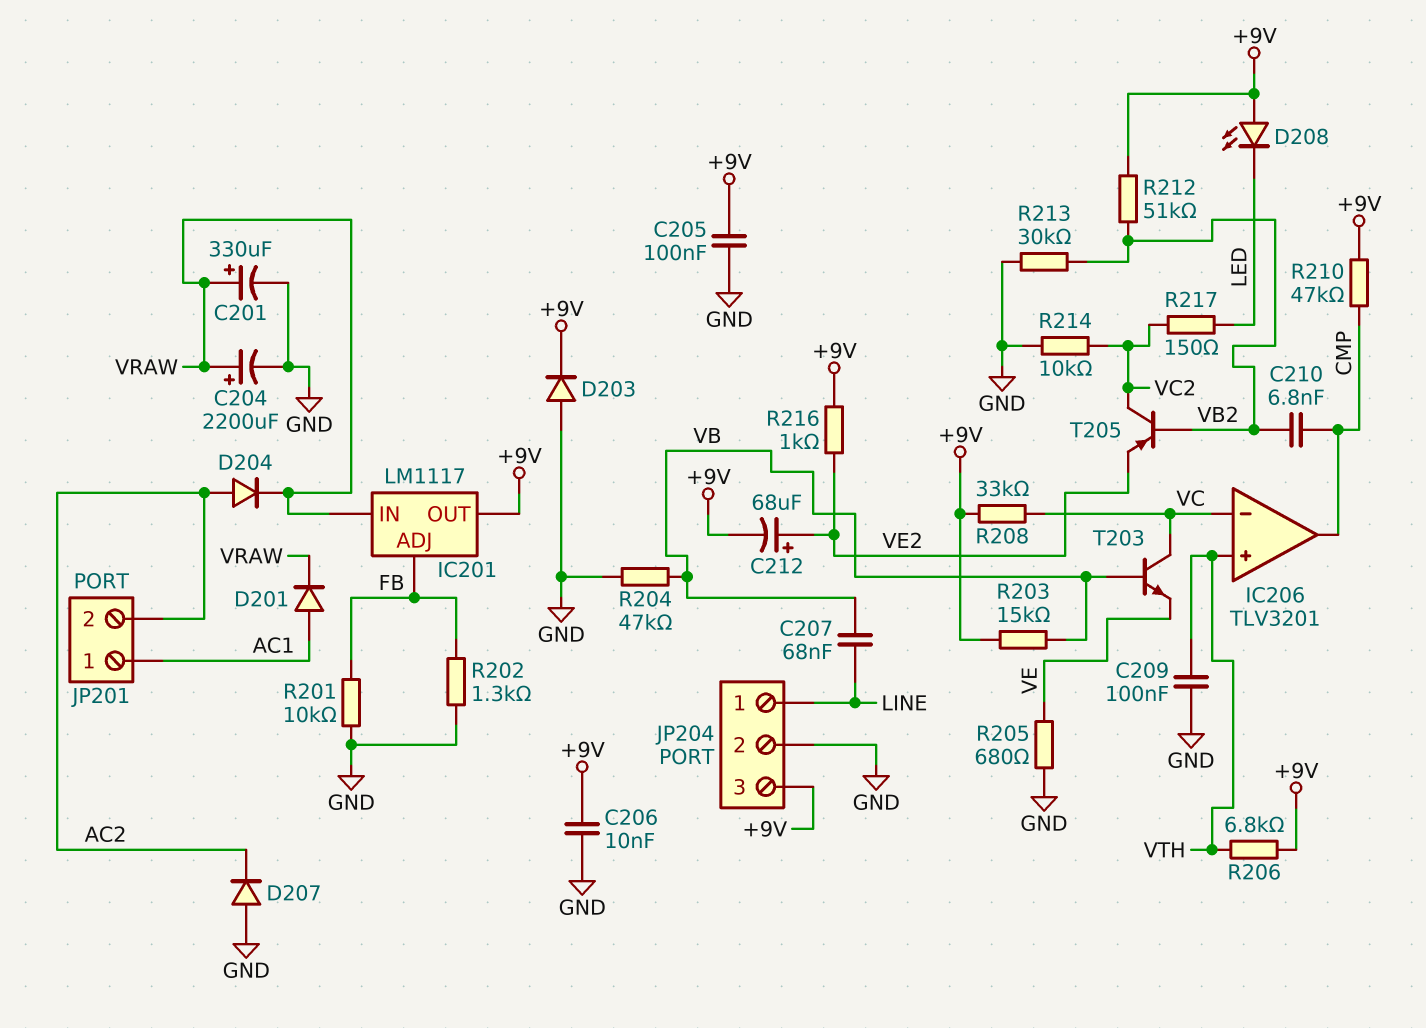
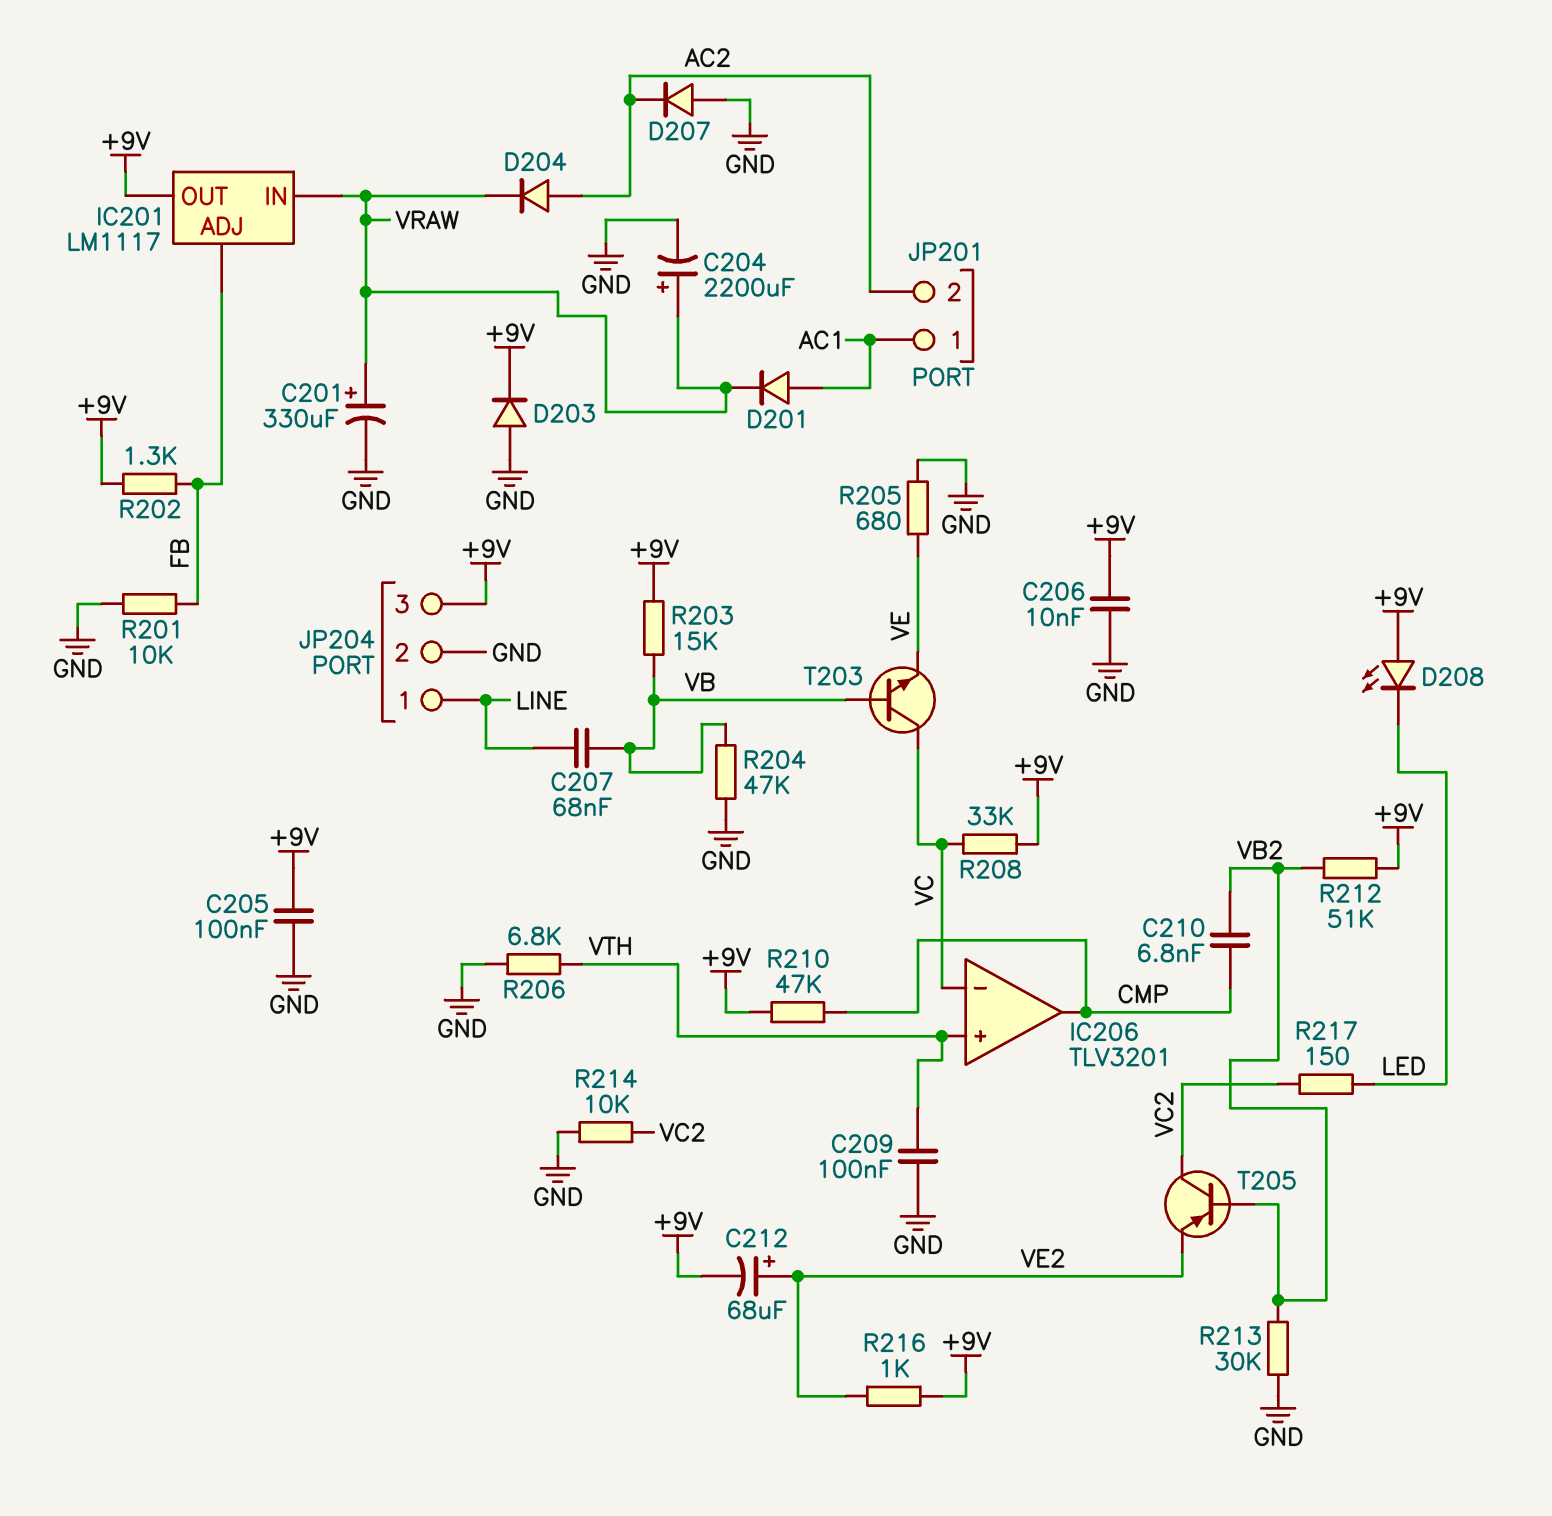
R202: 1.3k (FB, GND) -> 1.3k (+9V, FB)
R206: 6.8k (+9V, VTH) -> 6.8k (GND, VTH)

